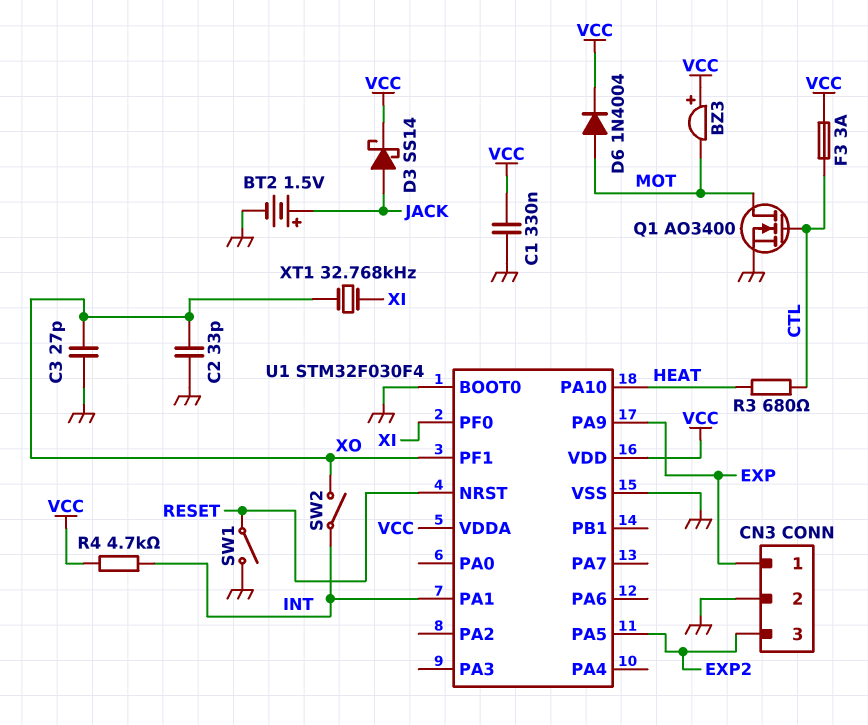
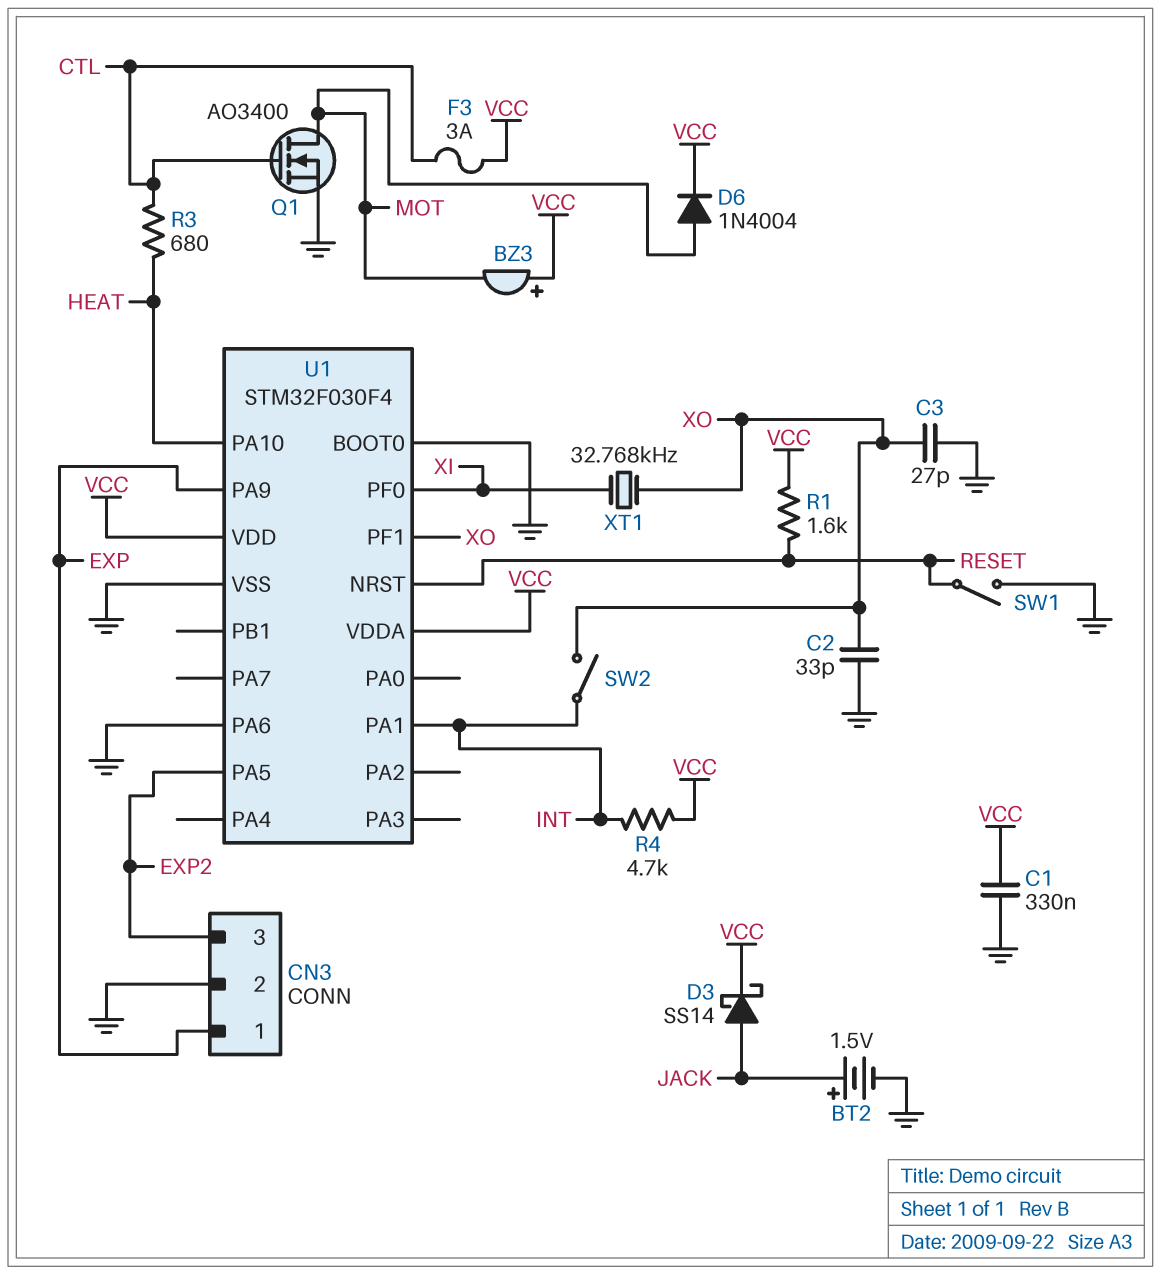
R1: none -> 1.6k (RESET, VCC)
U1 pin PA6: none -> GND

